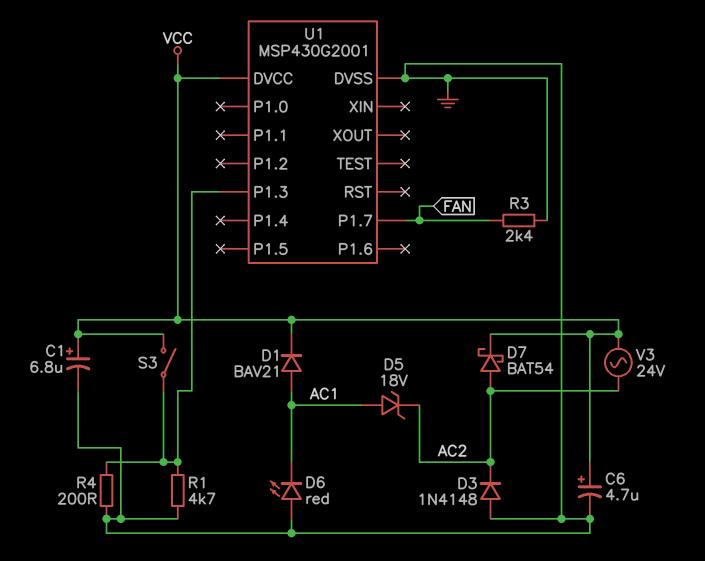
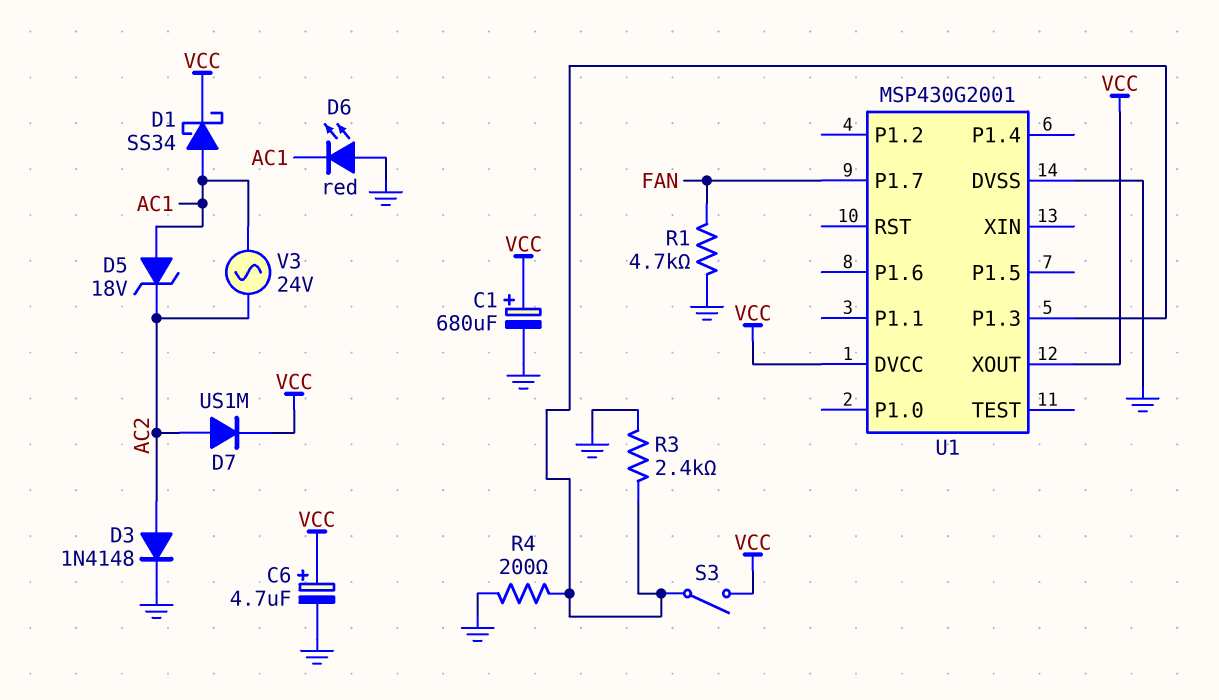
C1: 6.8uF (plus VCC, minus GND) -> 680uF (plus VCC, minus GND)
D1: diode BAV21 (A AC1, K VCC) -> schottky SS34 (A AC1, K VCC)
D3: diode 1N4148 (A GND, K AC2) -> diode 1N4148 (A AC2, K GND)
D7: schottky BAT54 (A AC2, K VCC) -> diode US1M (A AC2, K VCC)
R1: 4.7k (GND, U1/P1.3) -> 4.7k (FAN, GND)
R3: 2.4k (FAN, GND) -> 2.4k (GND, U1/P1.3)
U1 pin XOUT: none -> VCC
V3: AC 24V (AC2, VCC) -> AC 24V (AC1, AC2)

